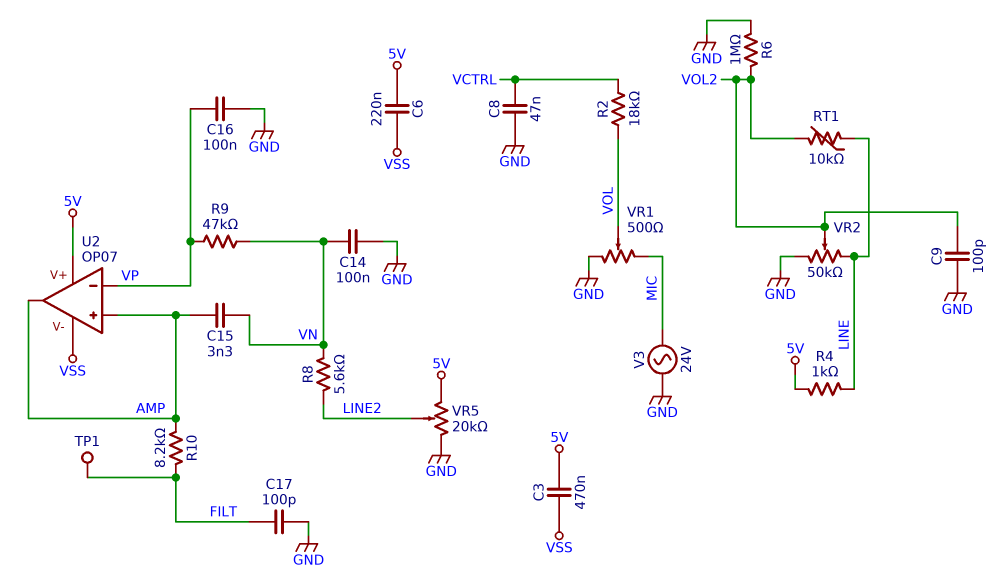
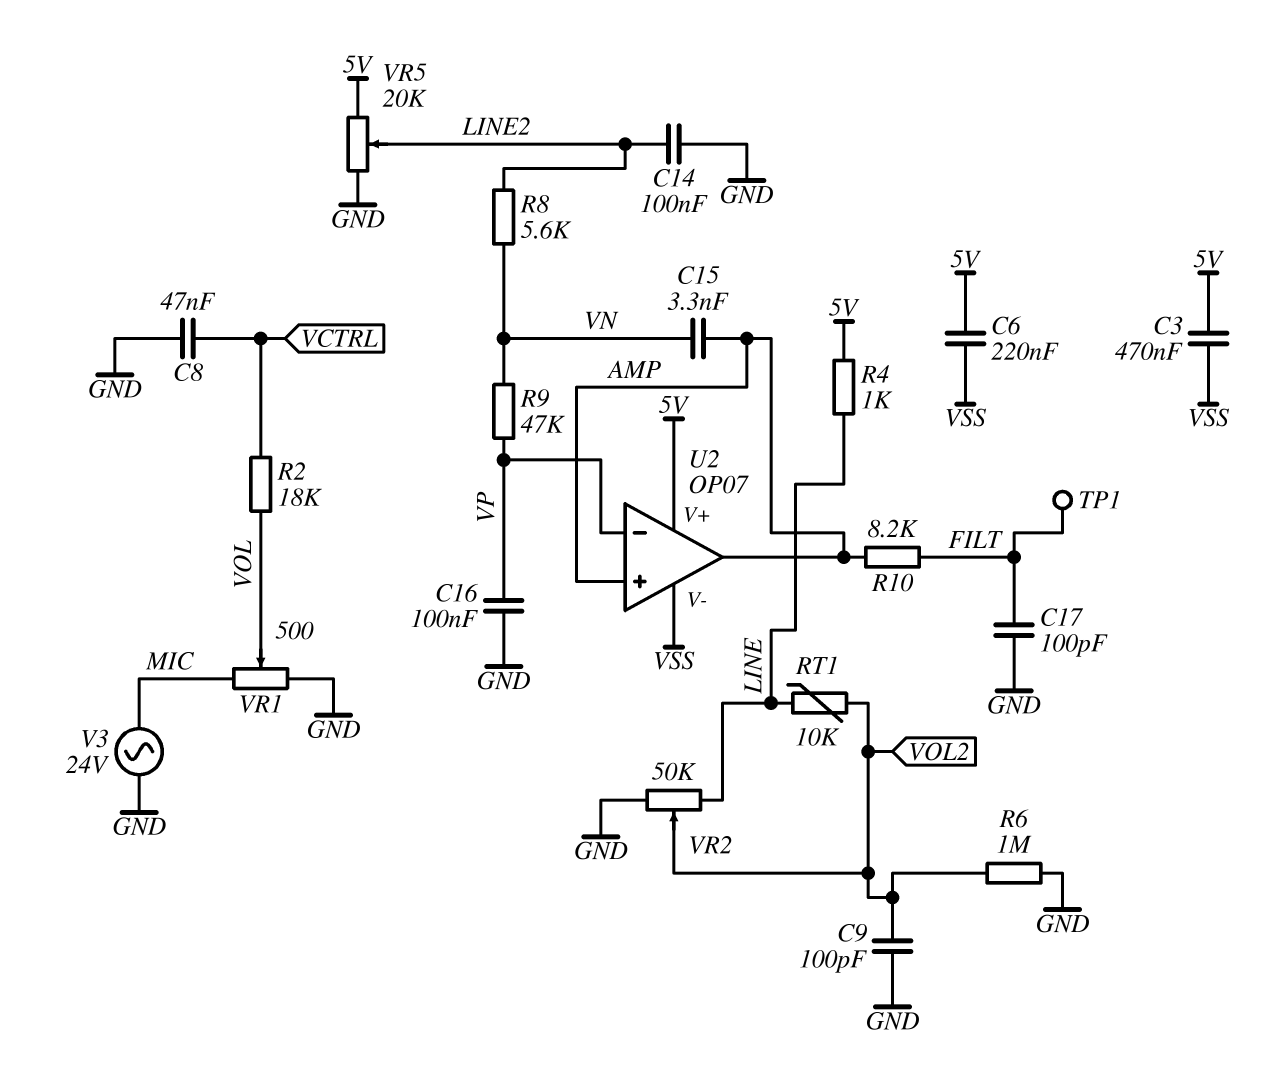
C14: 100nF (GND, VN) -> 100nF (GND, LINE2)

